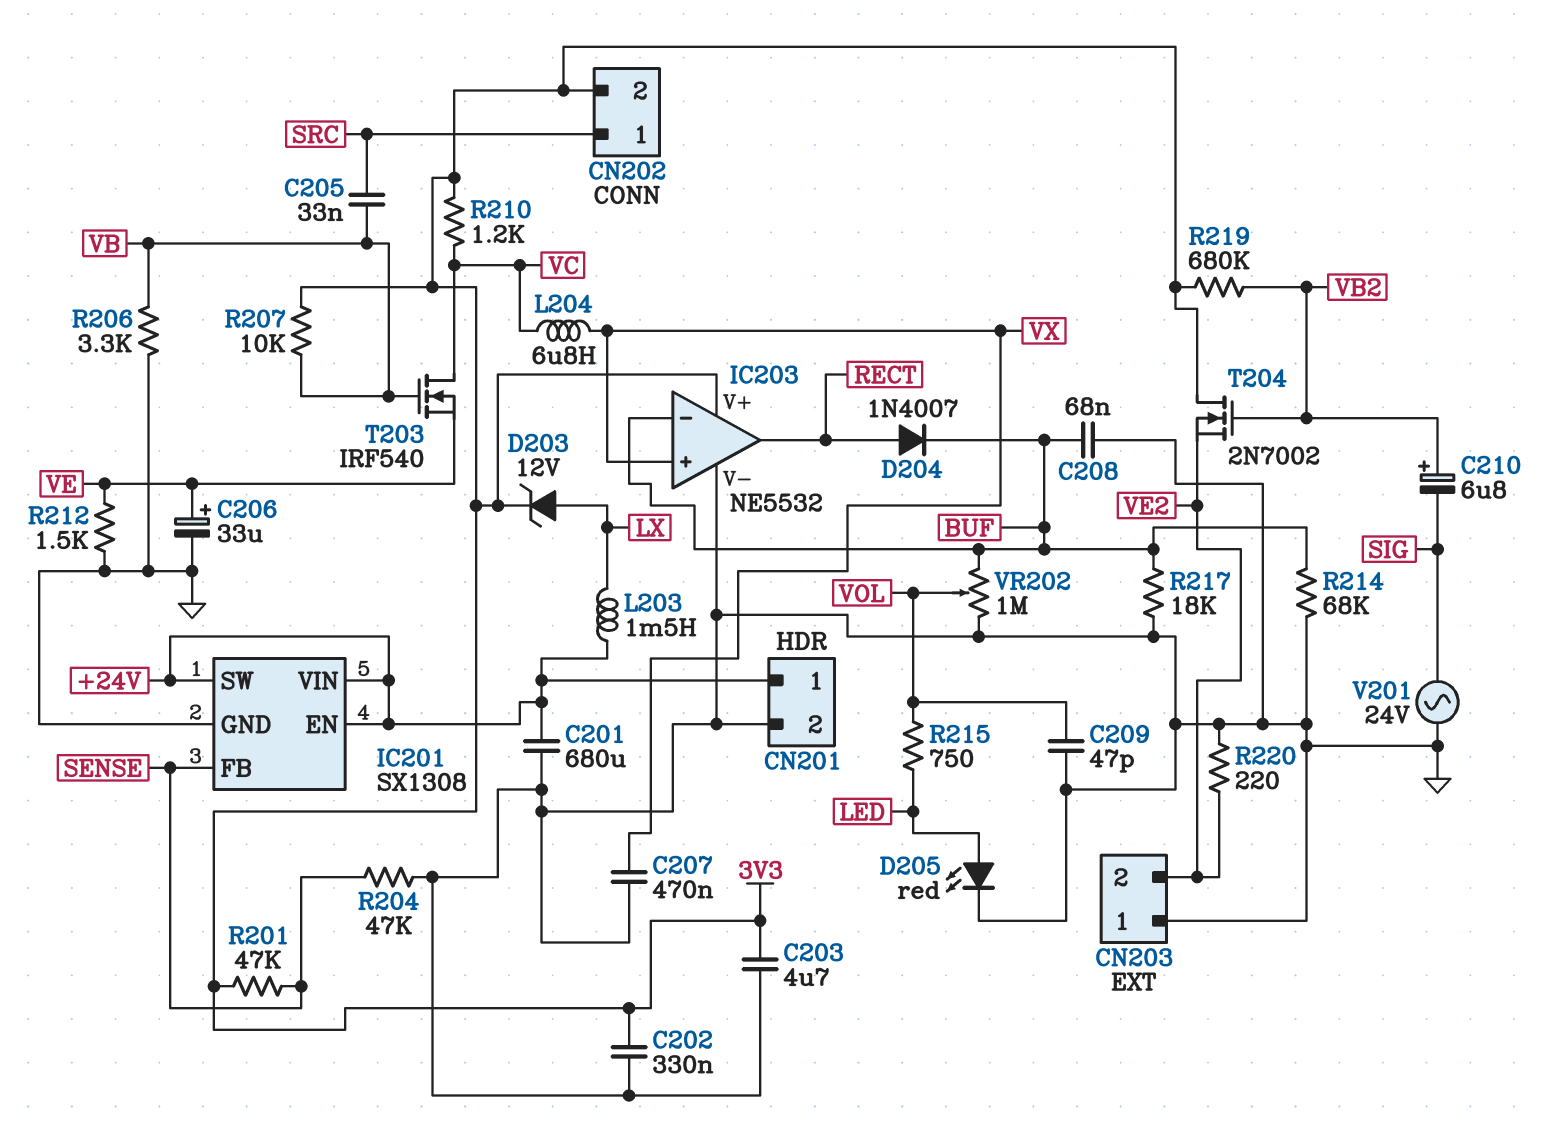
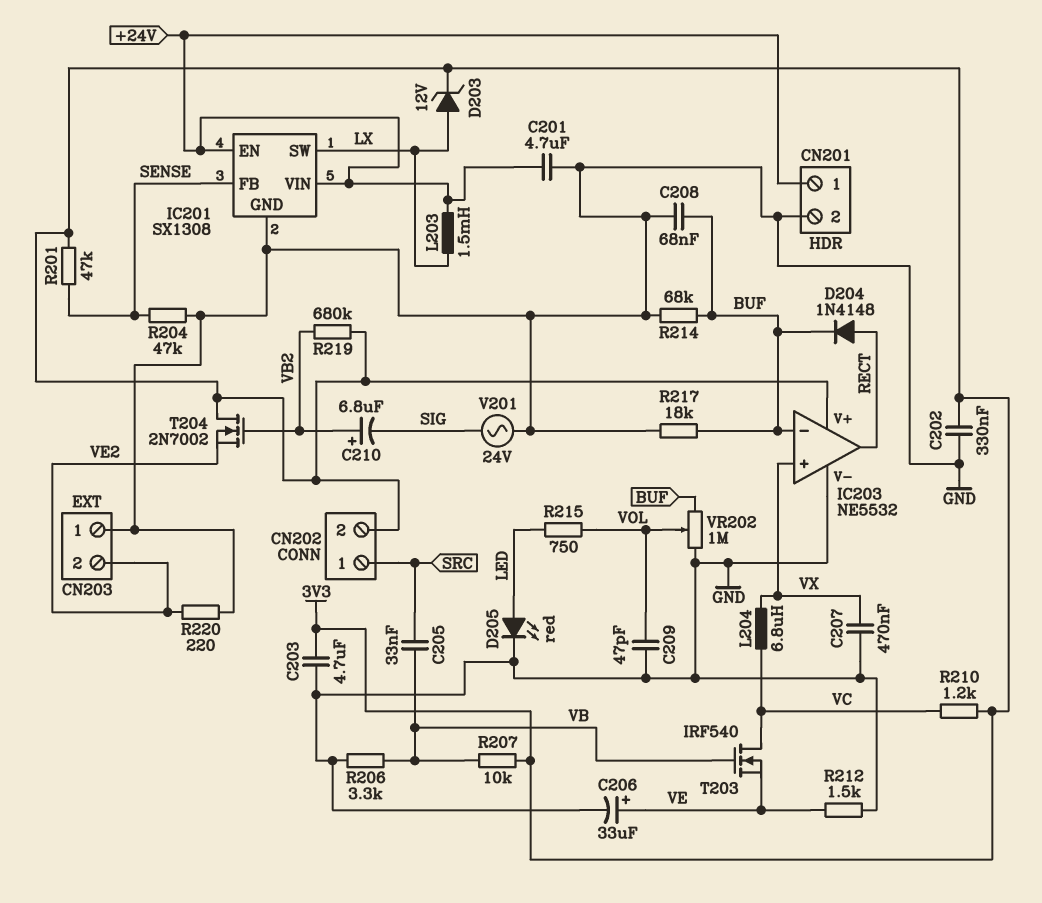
C201: 680uF (+24V, GND) -> 4.7uF (+24V, GND)
D204: diode 1N4007 (A RECT, K BUF) -> diode 1N4148 (A RECT, K BUF)
IC201 pin SW: +24V -> LX

